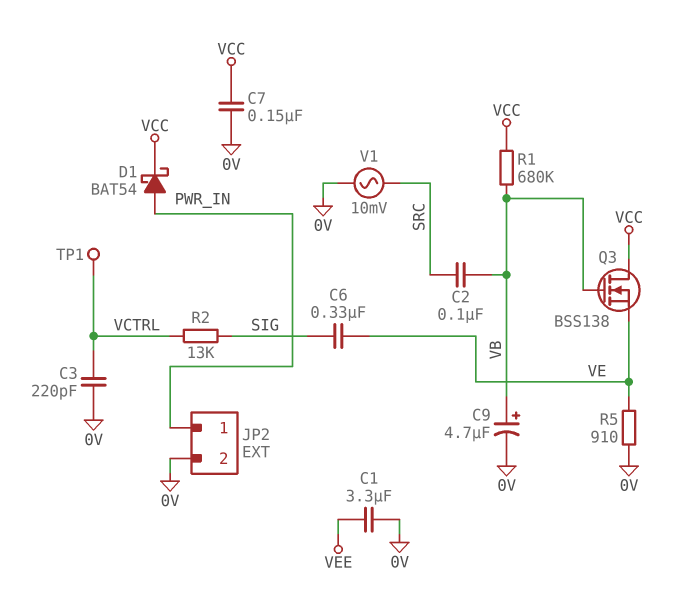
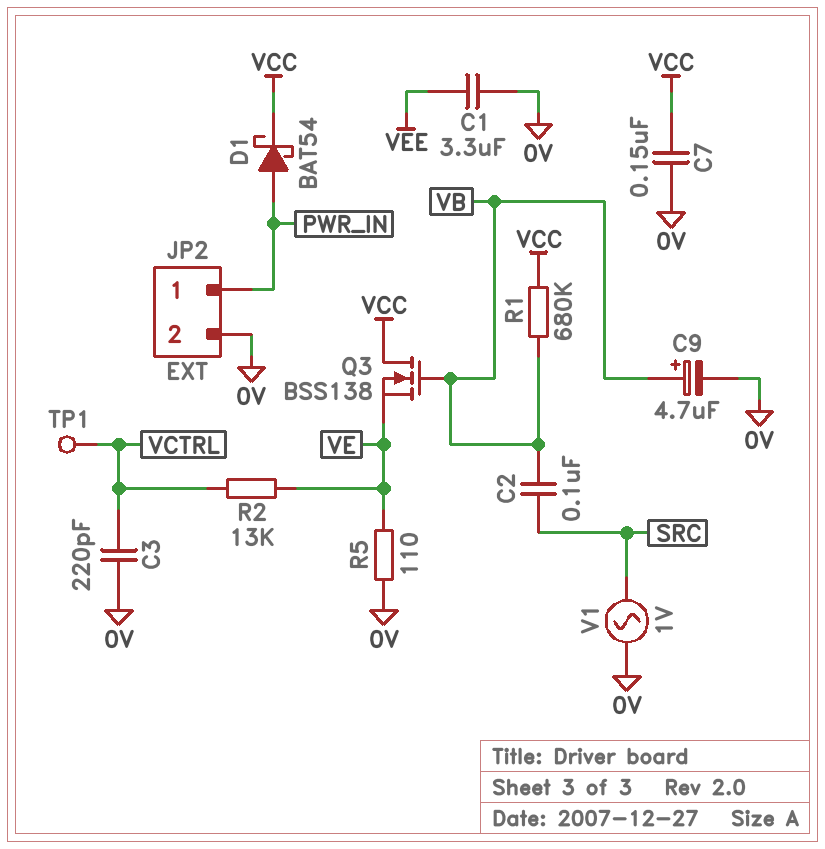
C6: 330nF (SIG, VE) -> none
R2: 13k (SIG, VCTRL) -> 13k (VCTRL, VE)
R5: 910 (0V, VE) -> 110 (0V, VE)
V1: AC 10mV (0V, SRC) -> AC 1V (0V, SRC)

